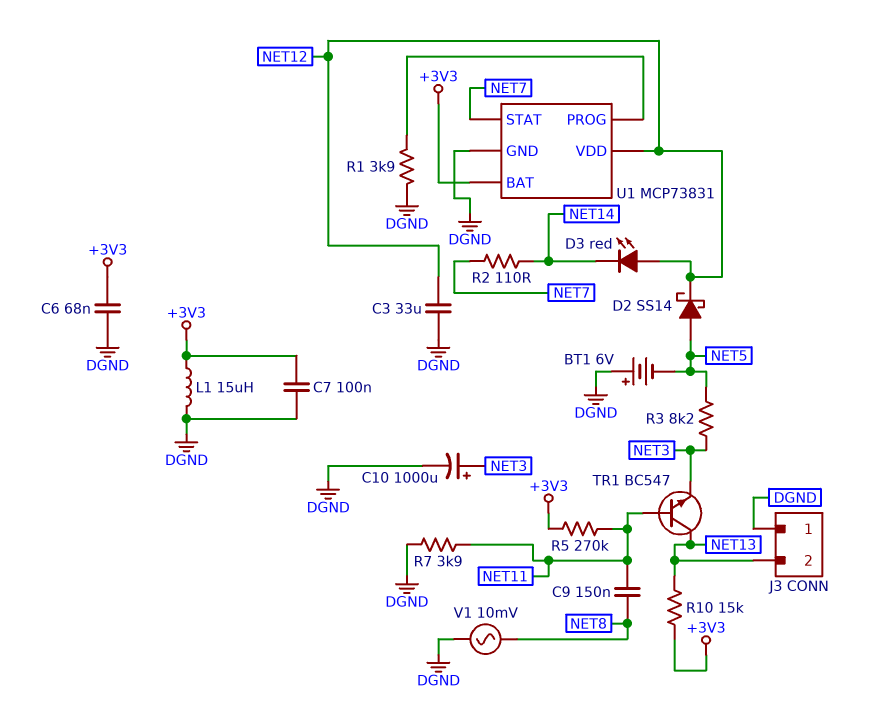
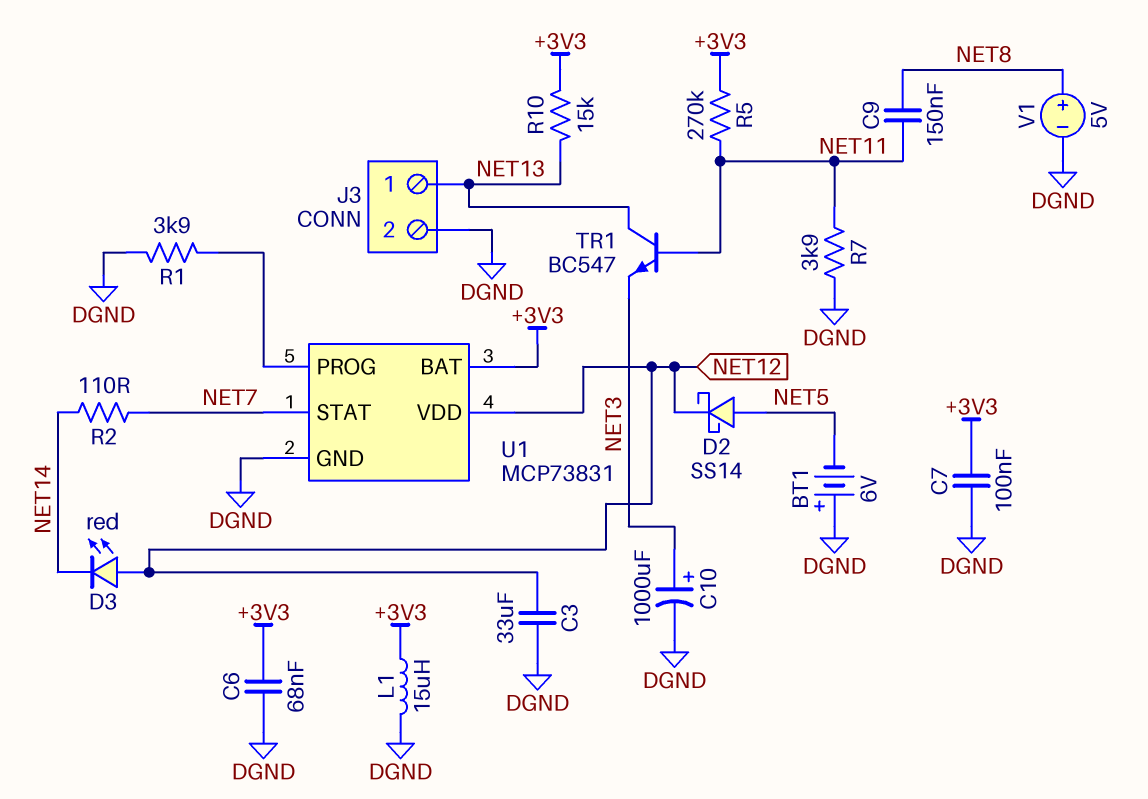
J3 pin 1: DGND -> NET13
J3 pin 2: NET13 -> DGND
R3: 8.2k (NET3, NET5) -> none
V1: AC 10mV (DGND, NET8) -> 5V (plus NET8, minus DGND)

